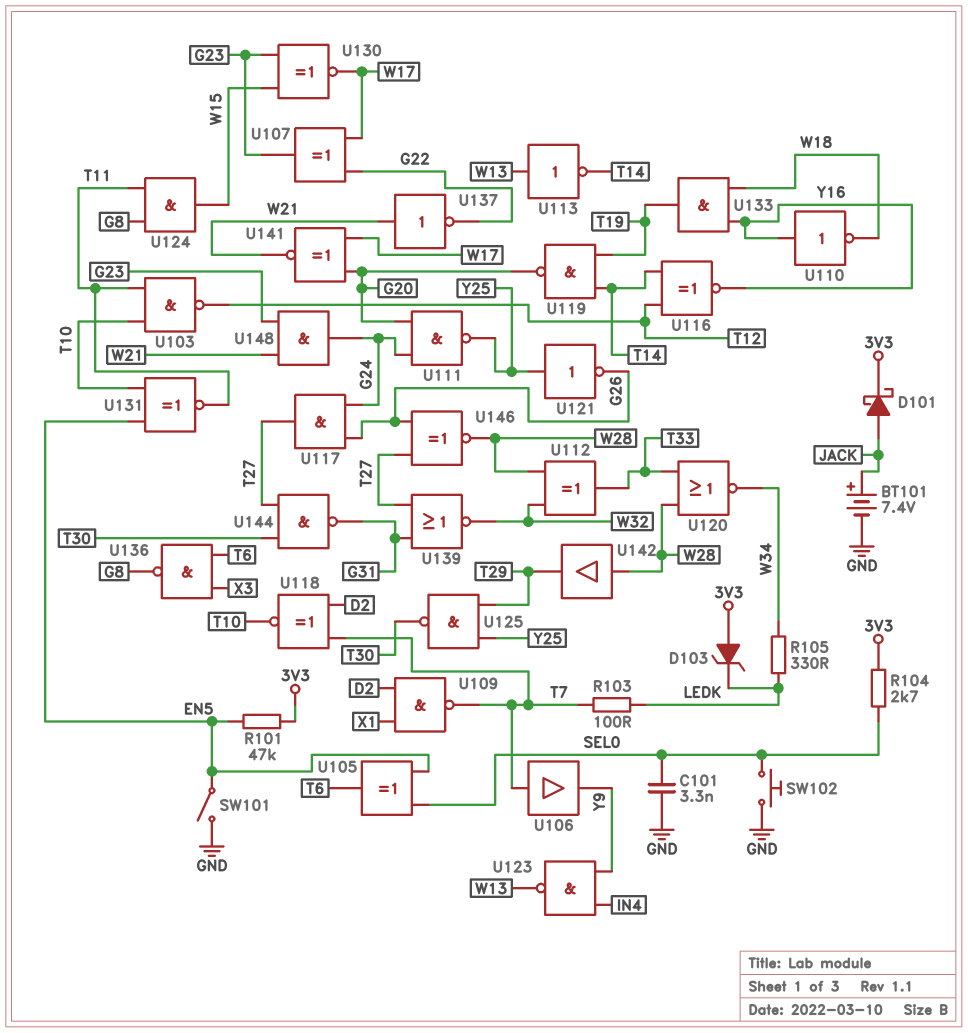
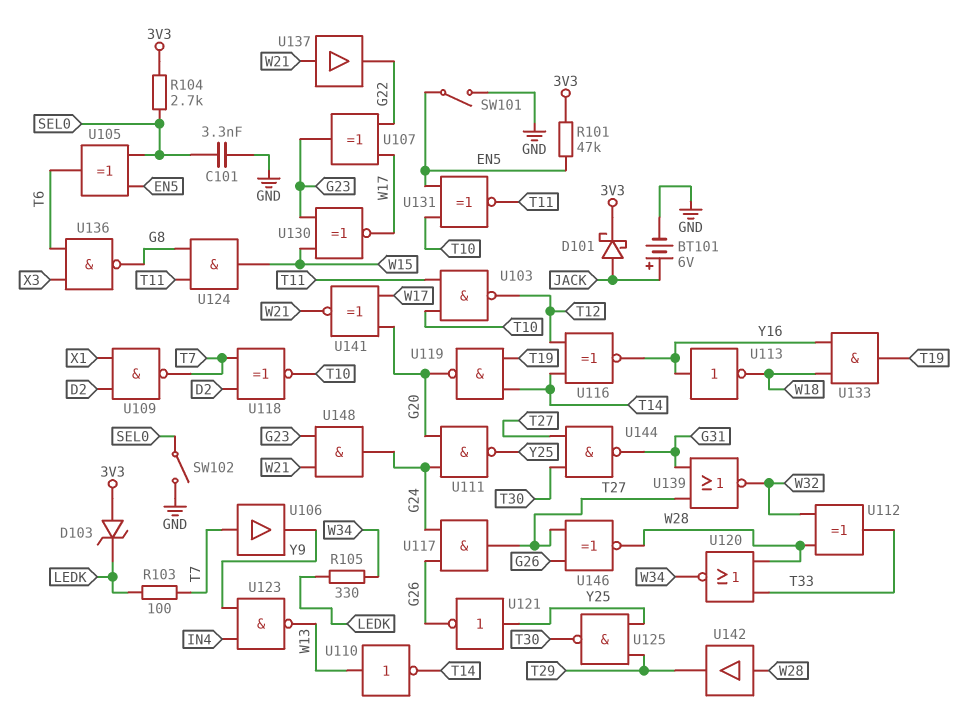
BT101: 7.4V (plus JACK, minus GND) -> 6V (plus JACK, minus GND)
SW102: button (GND, SEL0) -> switch (GND, SEL0)
U110: NOT (in Y16, out W18) -> NOT (in W13, out T14)
U113: NOT (in W13, out T14) -> NOT (in Y16, out W18)
U137: NOT (in W21, out G22) -> buffer (in W21, out G22)

